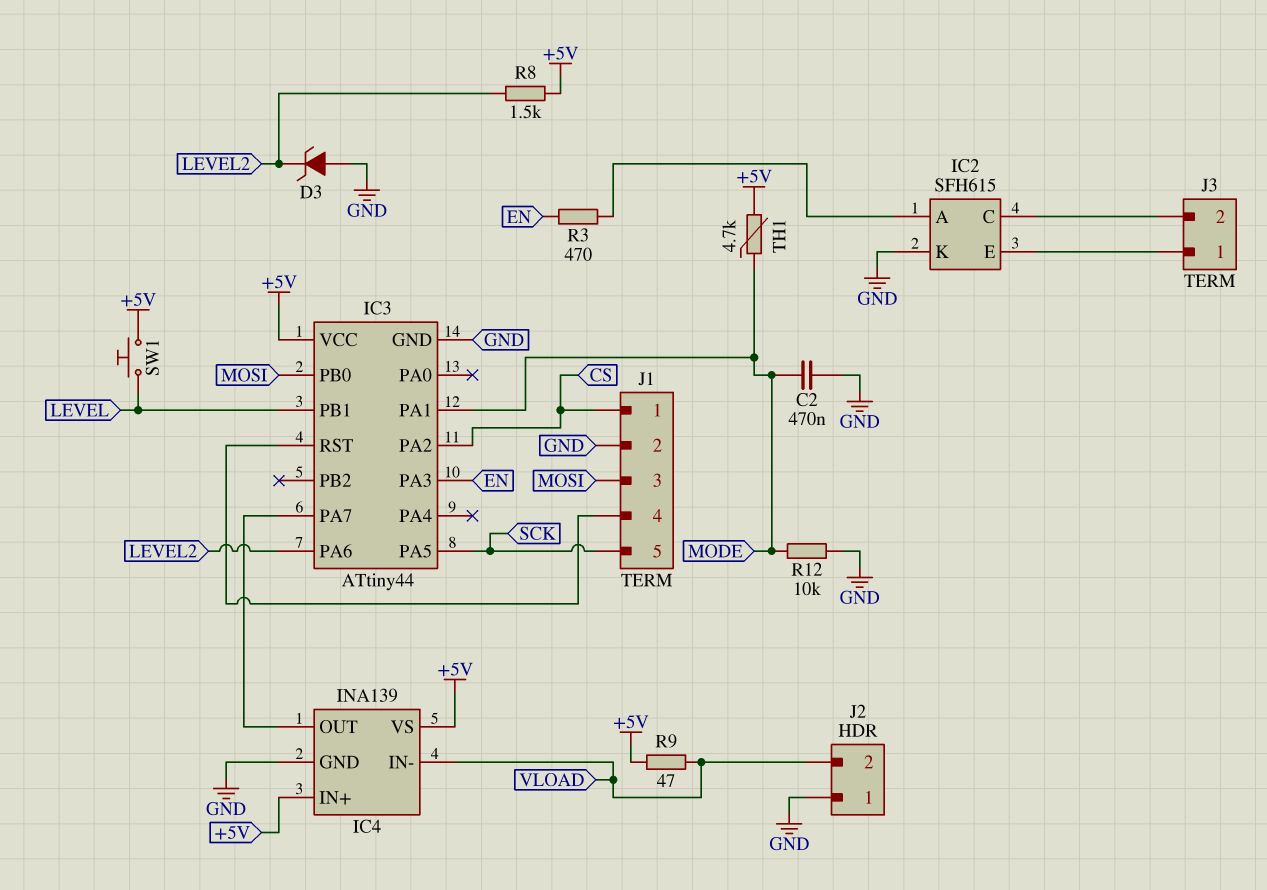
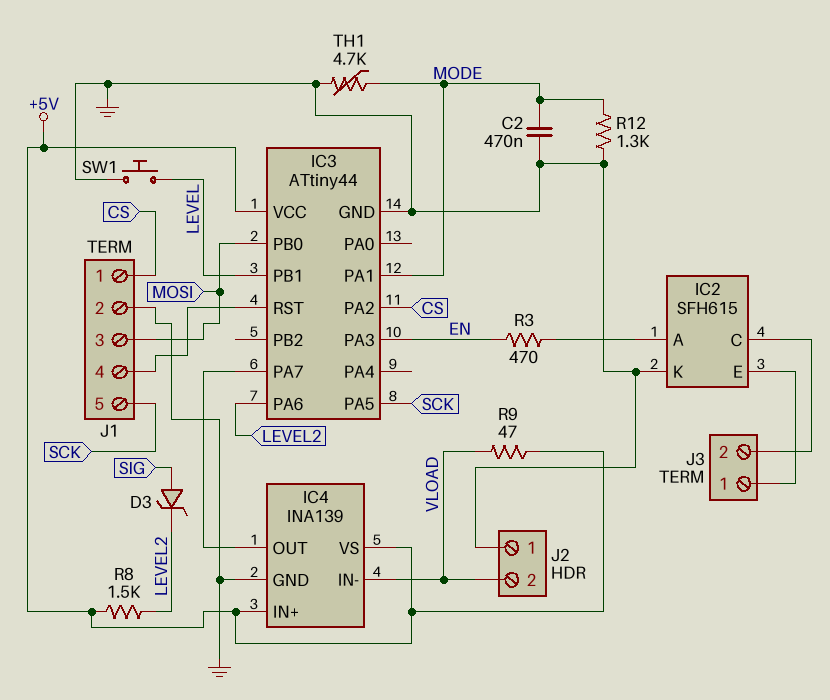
D3: zener (A GND, K LEVEL2) -> zener (A SIG, K LEVEL2)
R12: 10k (GND, MODE) -> 1.3k (GND, MODE)
SW1: button (+5V, LEVEL) -> button (GND, LEVEL)
TH1: 4.7k (+5V, MODE) -> 4.7k (GND, MODE)

